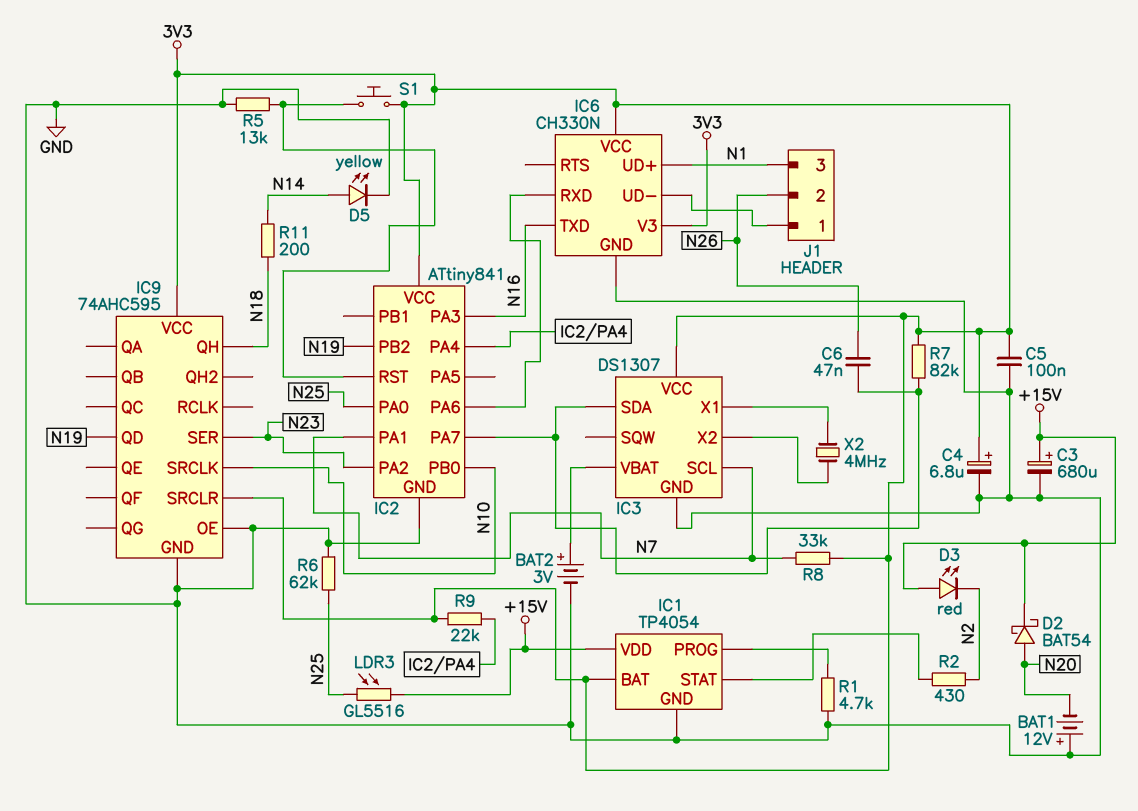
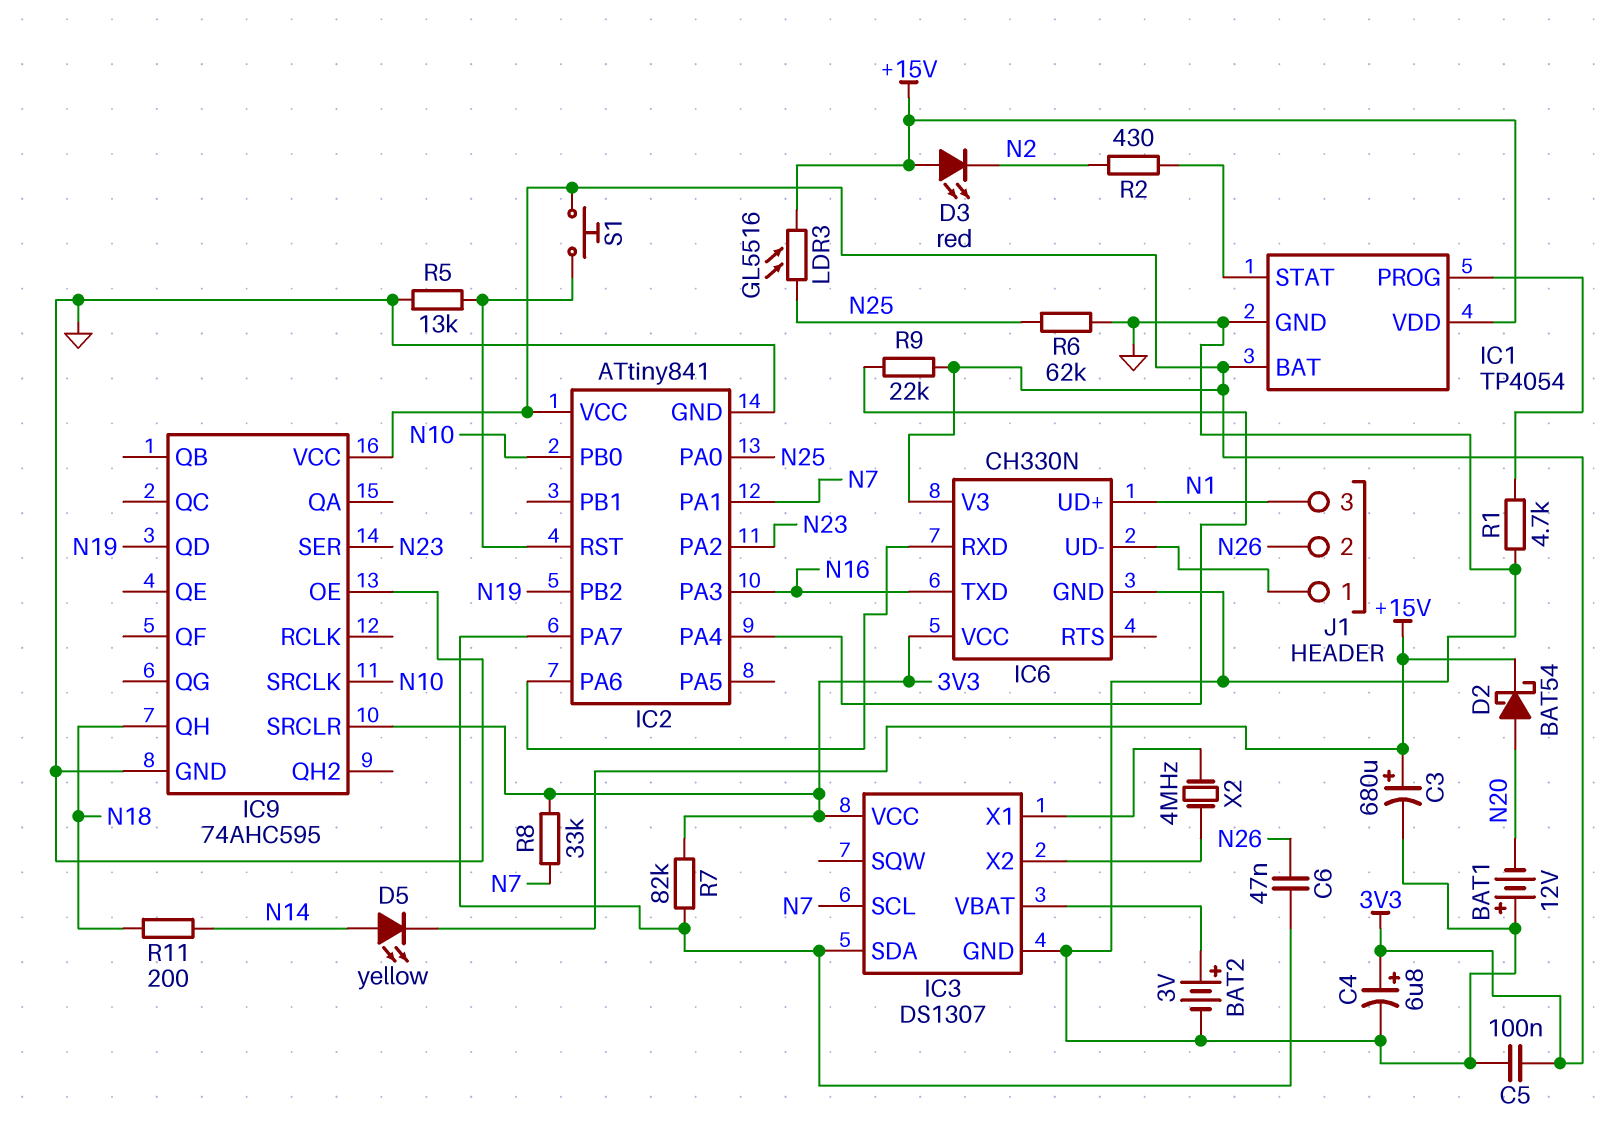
D5: LED yellow (A N14, K GND) -> LED yellow (A N14, K +15V)

